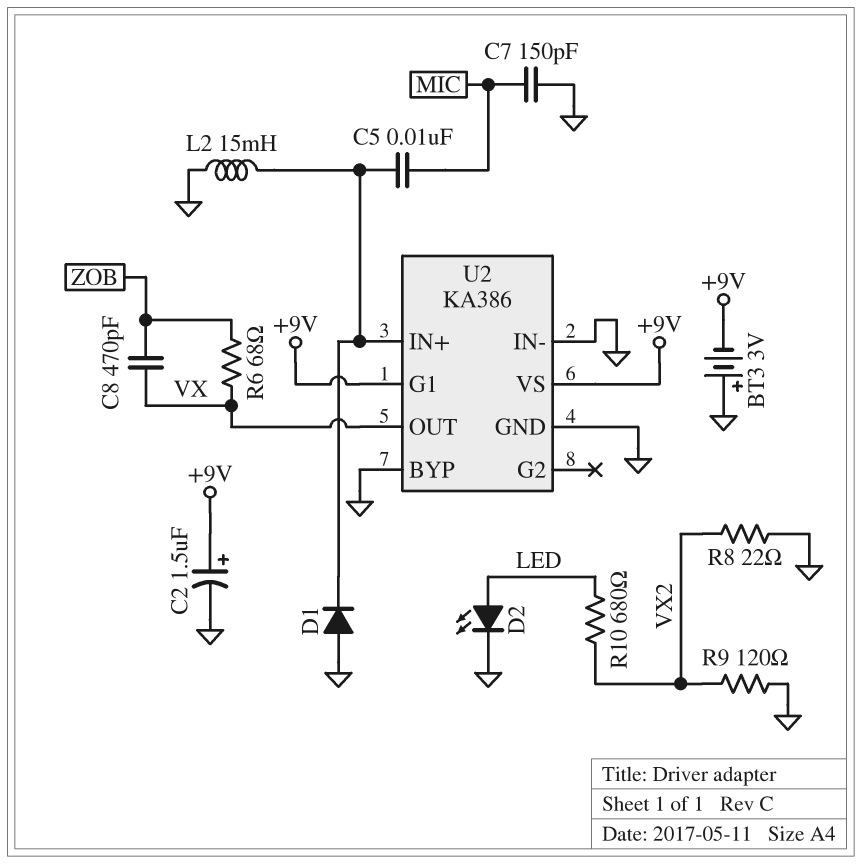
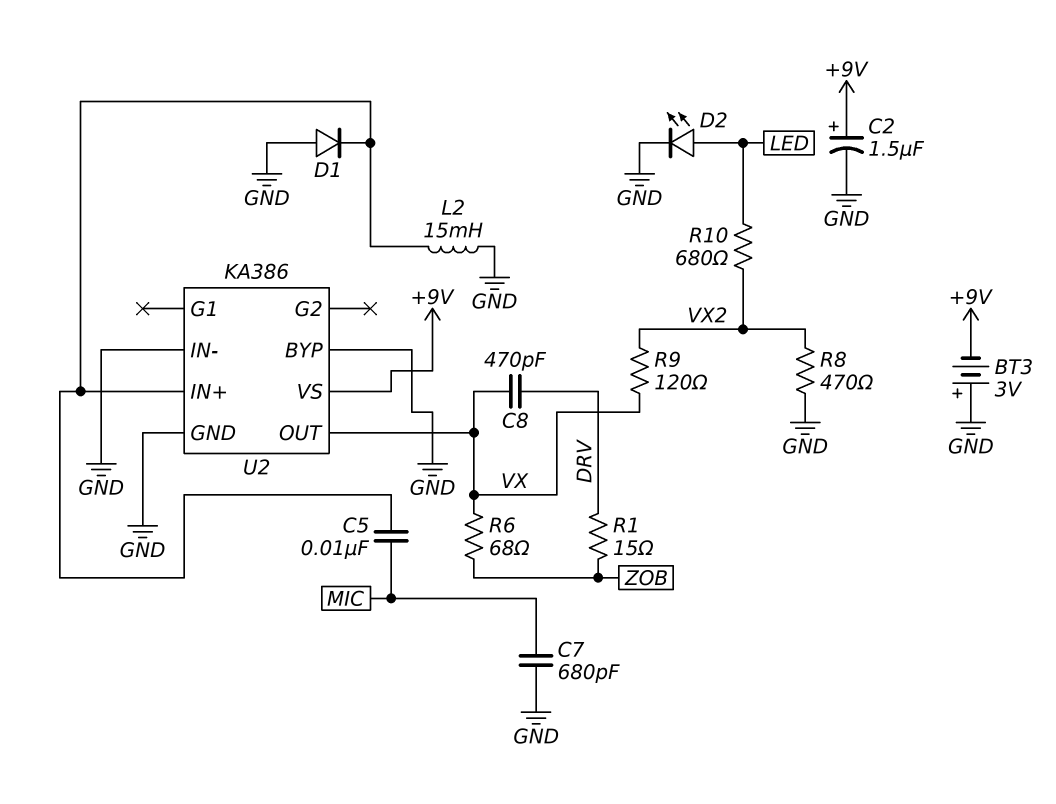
C7: 150pF (GND, MIC) -> 680pF (GND, MIC)
C8: 470pF (VX, ZOB) -> 470pF (DRV, VX)
R1: none -> 15 (DRV, ZOB)
R8: 22 (GND, VX2) -> 470 (GND, VX2)
R9: 120 (GND, VX2) -> 120 (VX, VX2)
U2 pin G1: +9V -> none

